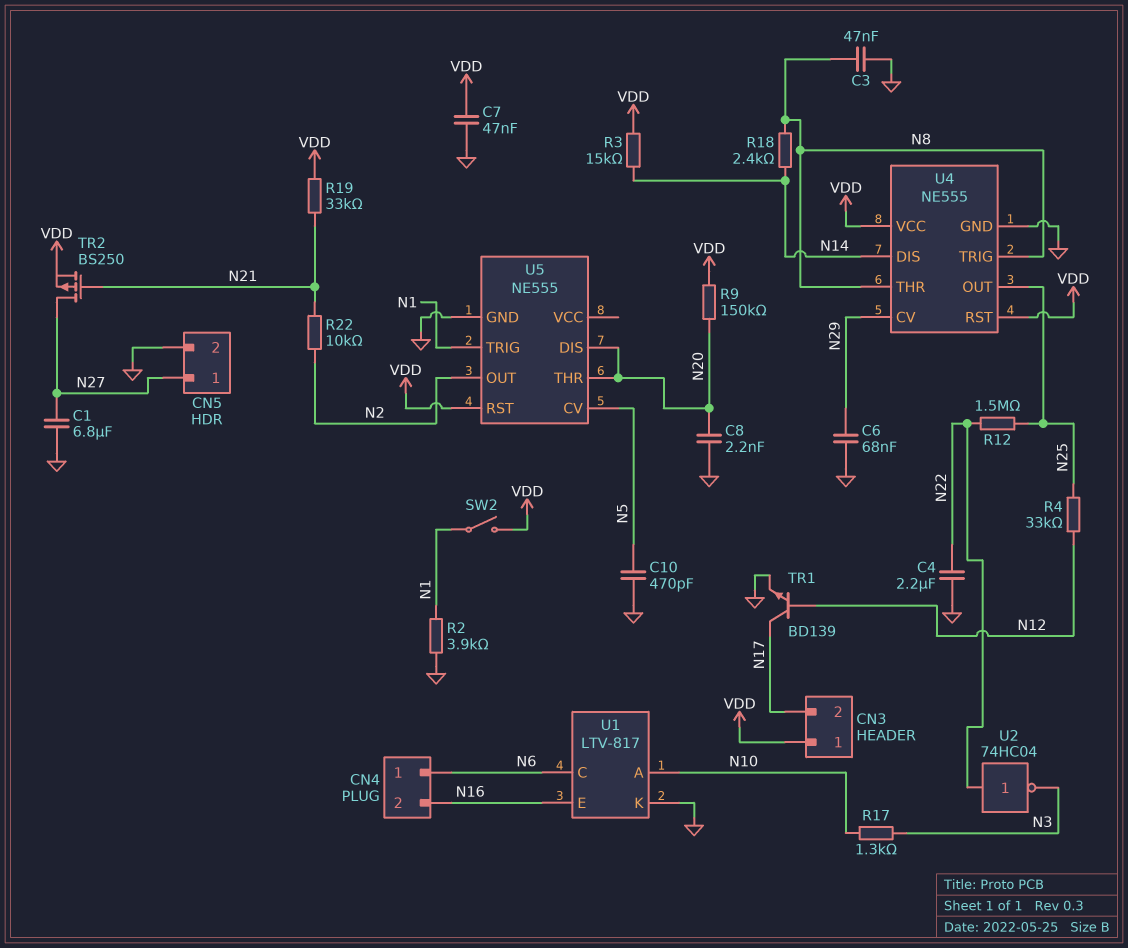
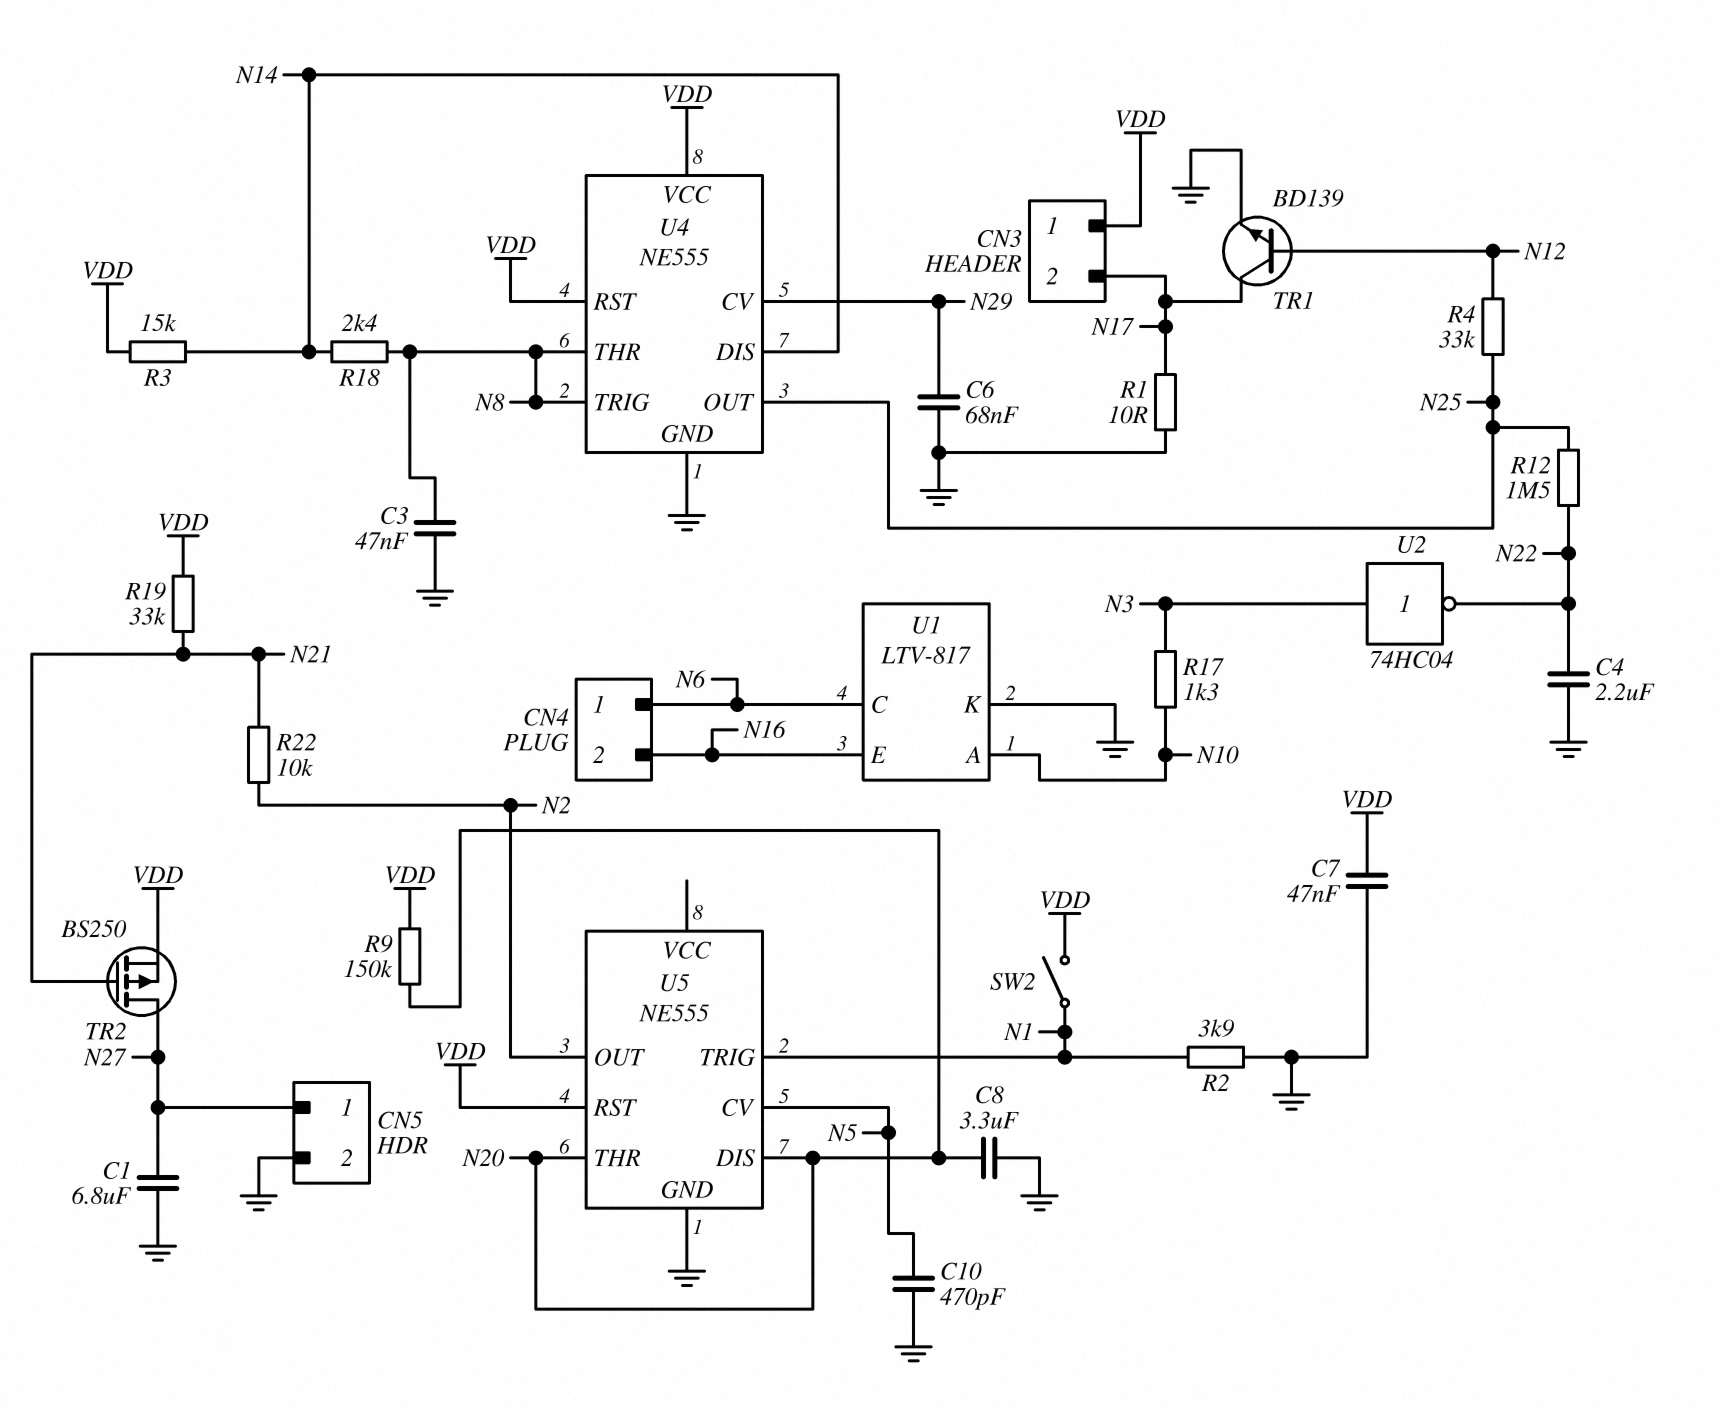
C8: 2.2nF (GND, N20) -> 3.3uF (GND, N20)
R1: none -> 10 (GND, N17)
U2: NOT 74HC04 (in N22, out N3) -> NOT 74HC04 (in N3, out N22)

